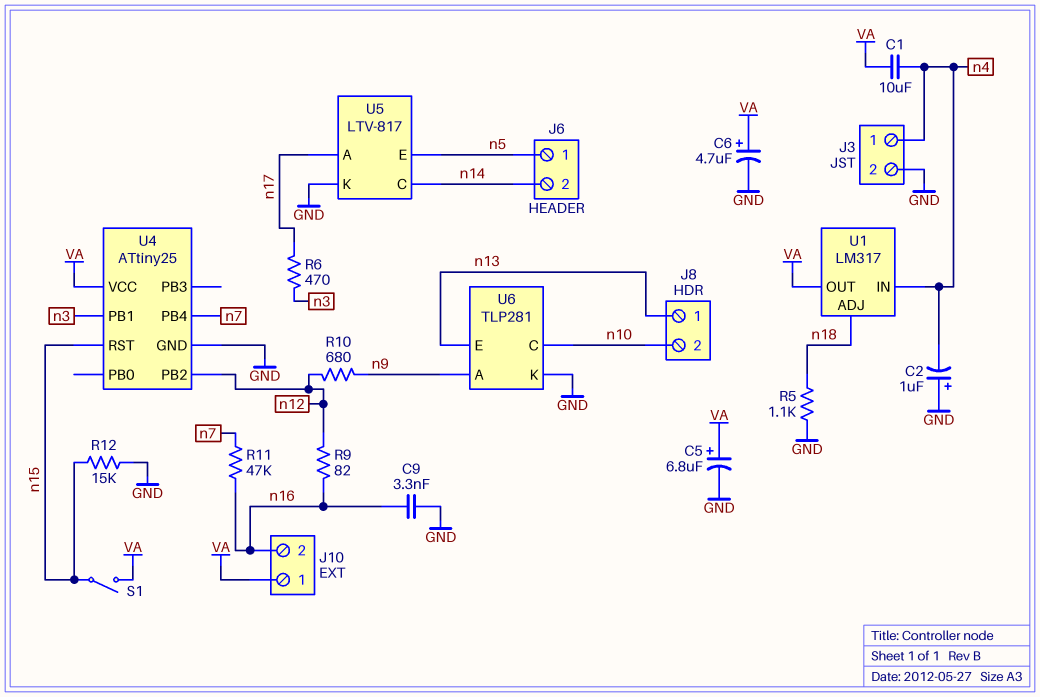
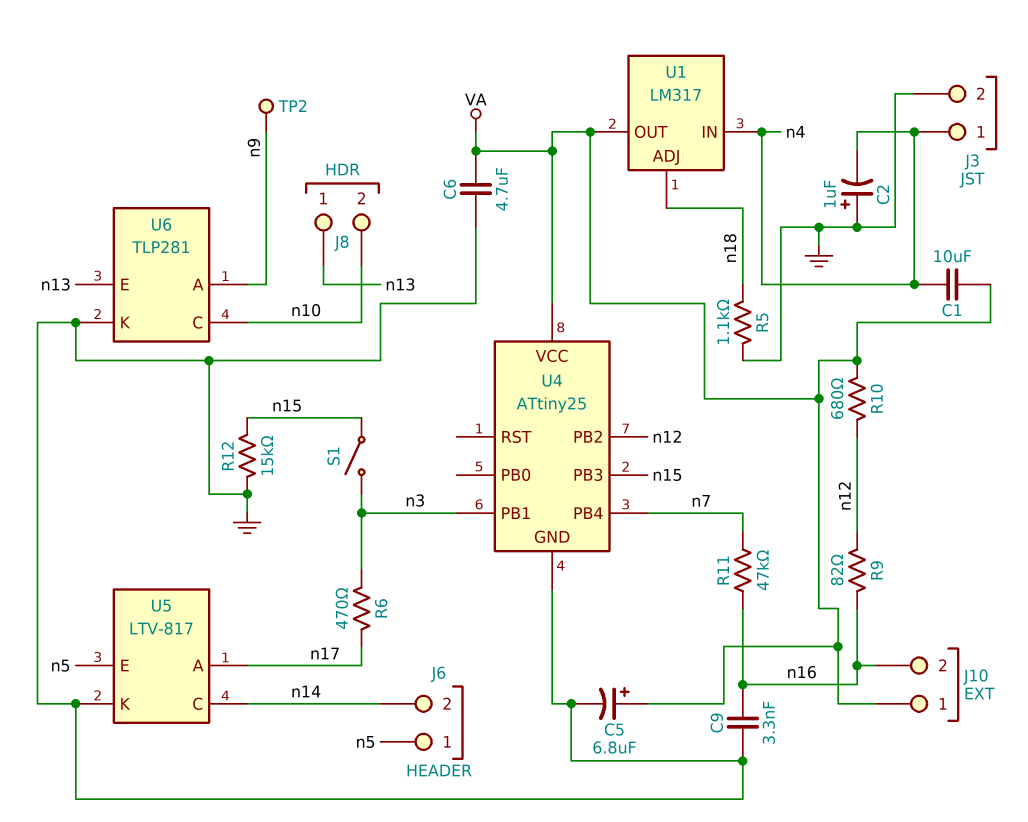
C6: 4.7uF (plus VA, minus GND) -> 4.7uF (GND, VA)
R10: 680 (n9, n12) -> 680 (VA, n12)
S1: switch (VA, n15) -> switch (n3, n15)
TP2: none -> test point (n9)
U4 pin PB3: none -> n15
U4 pin RST: n15 -> none

